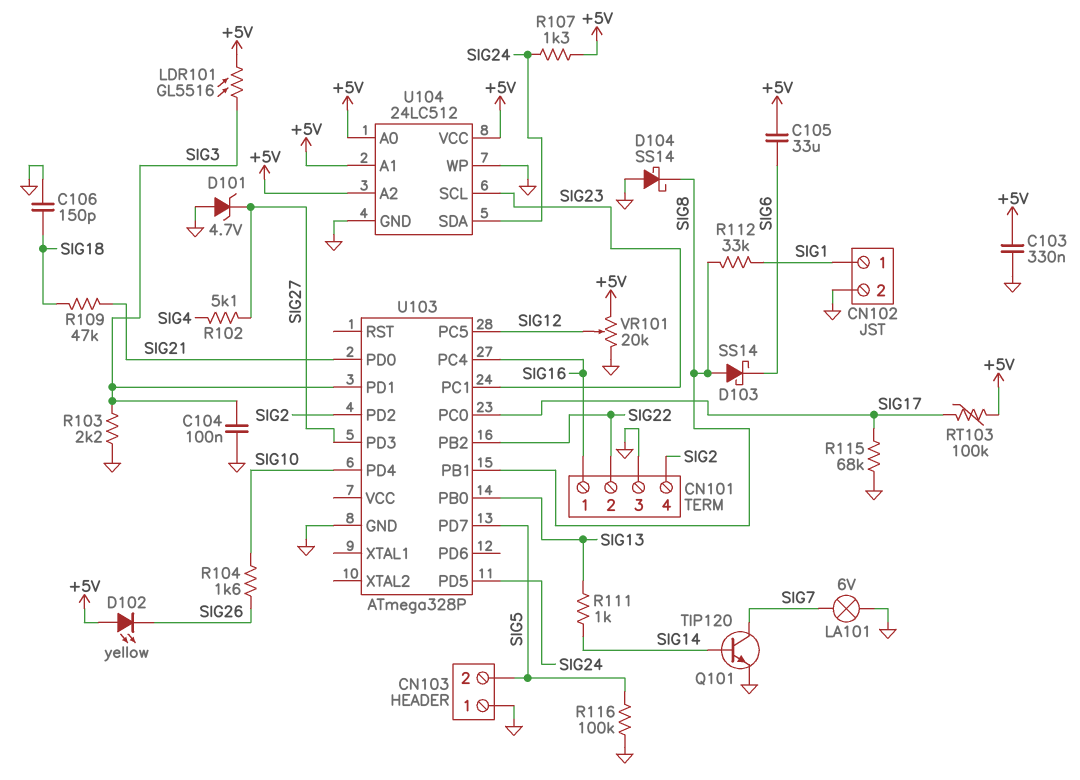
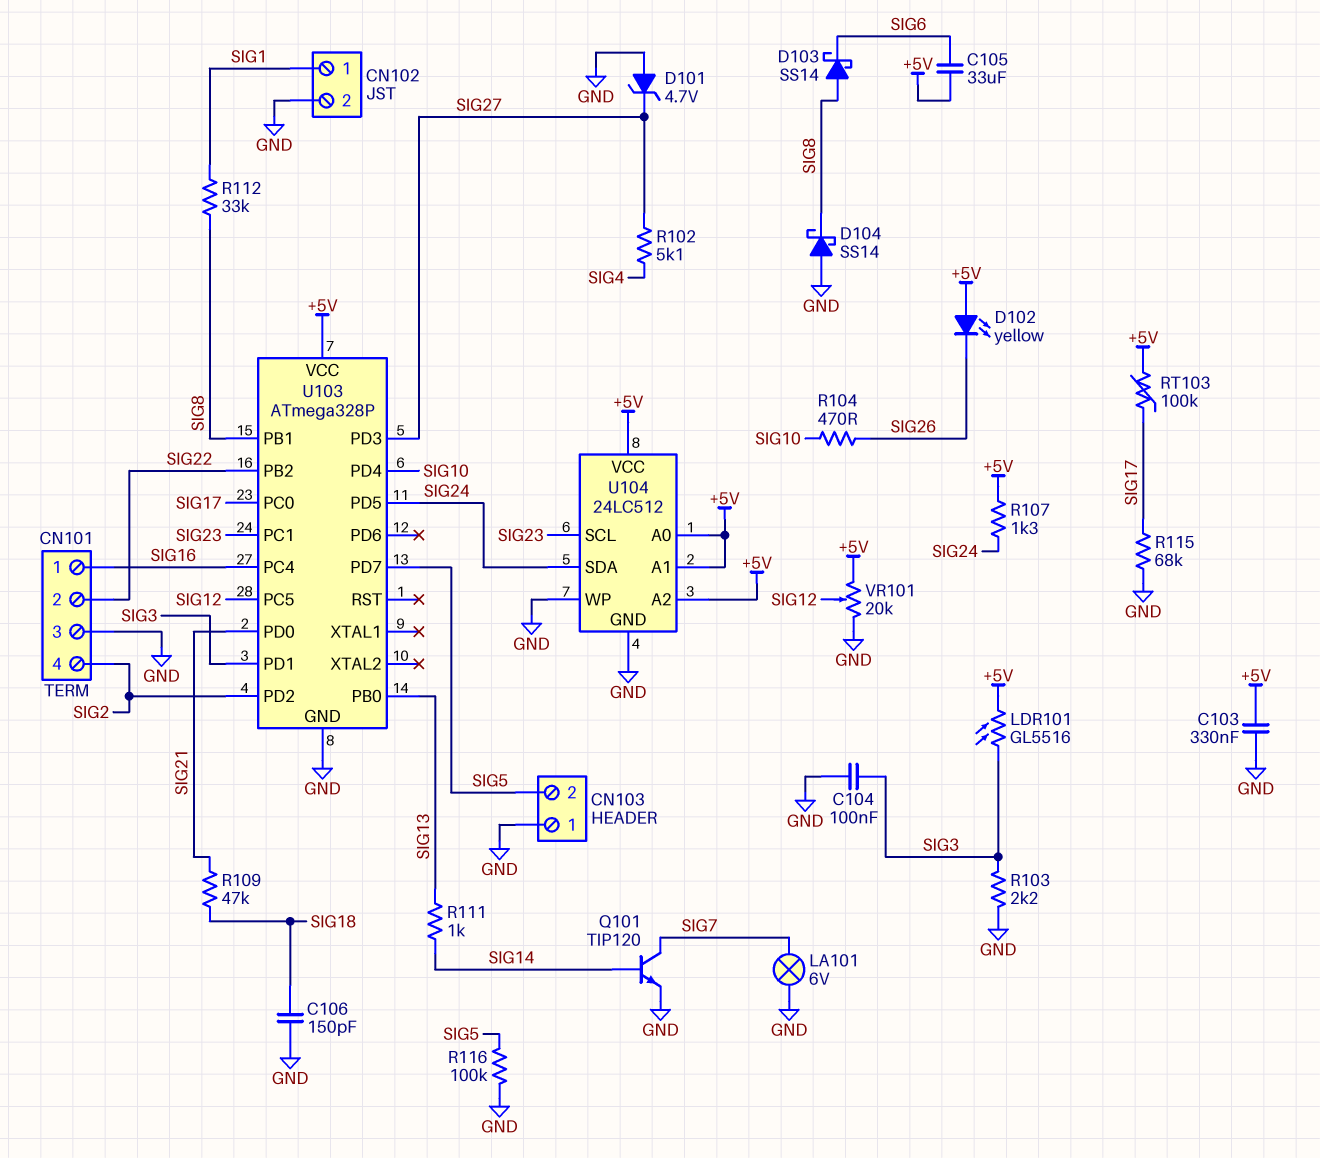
R104: 1.6k (SIG10, SIG26) -> 470 (SIG10, SIG26)
U103 pin VCC: none -> +5V

